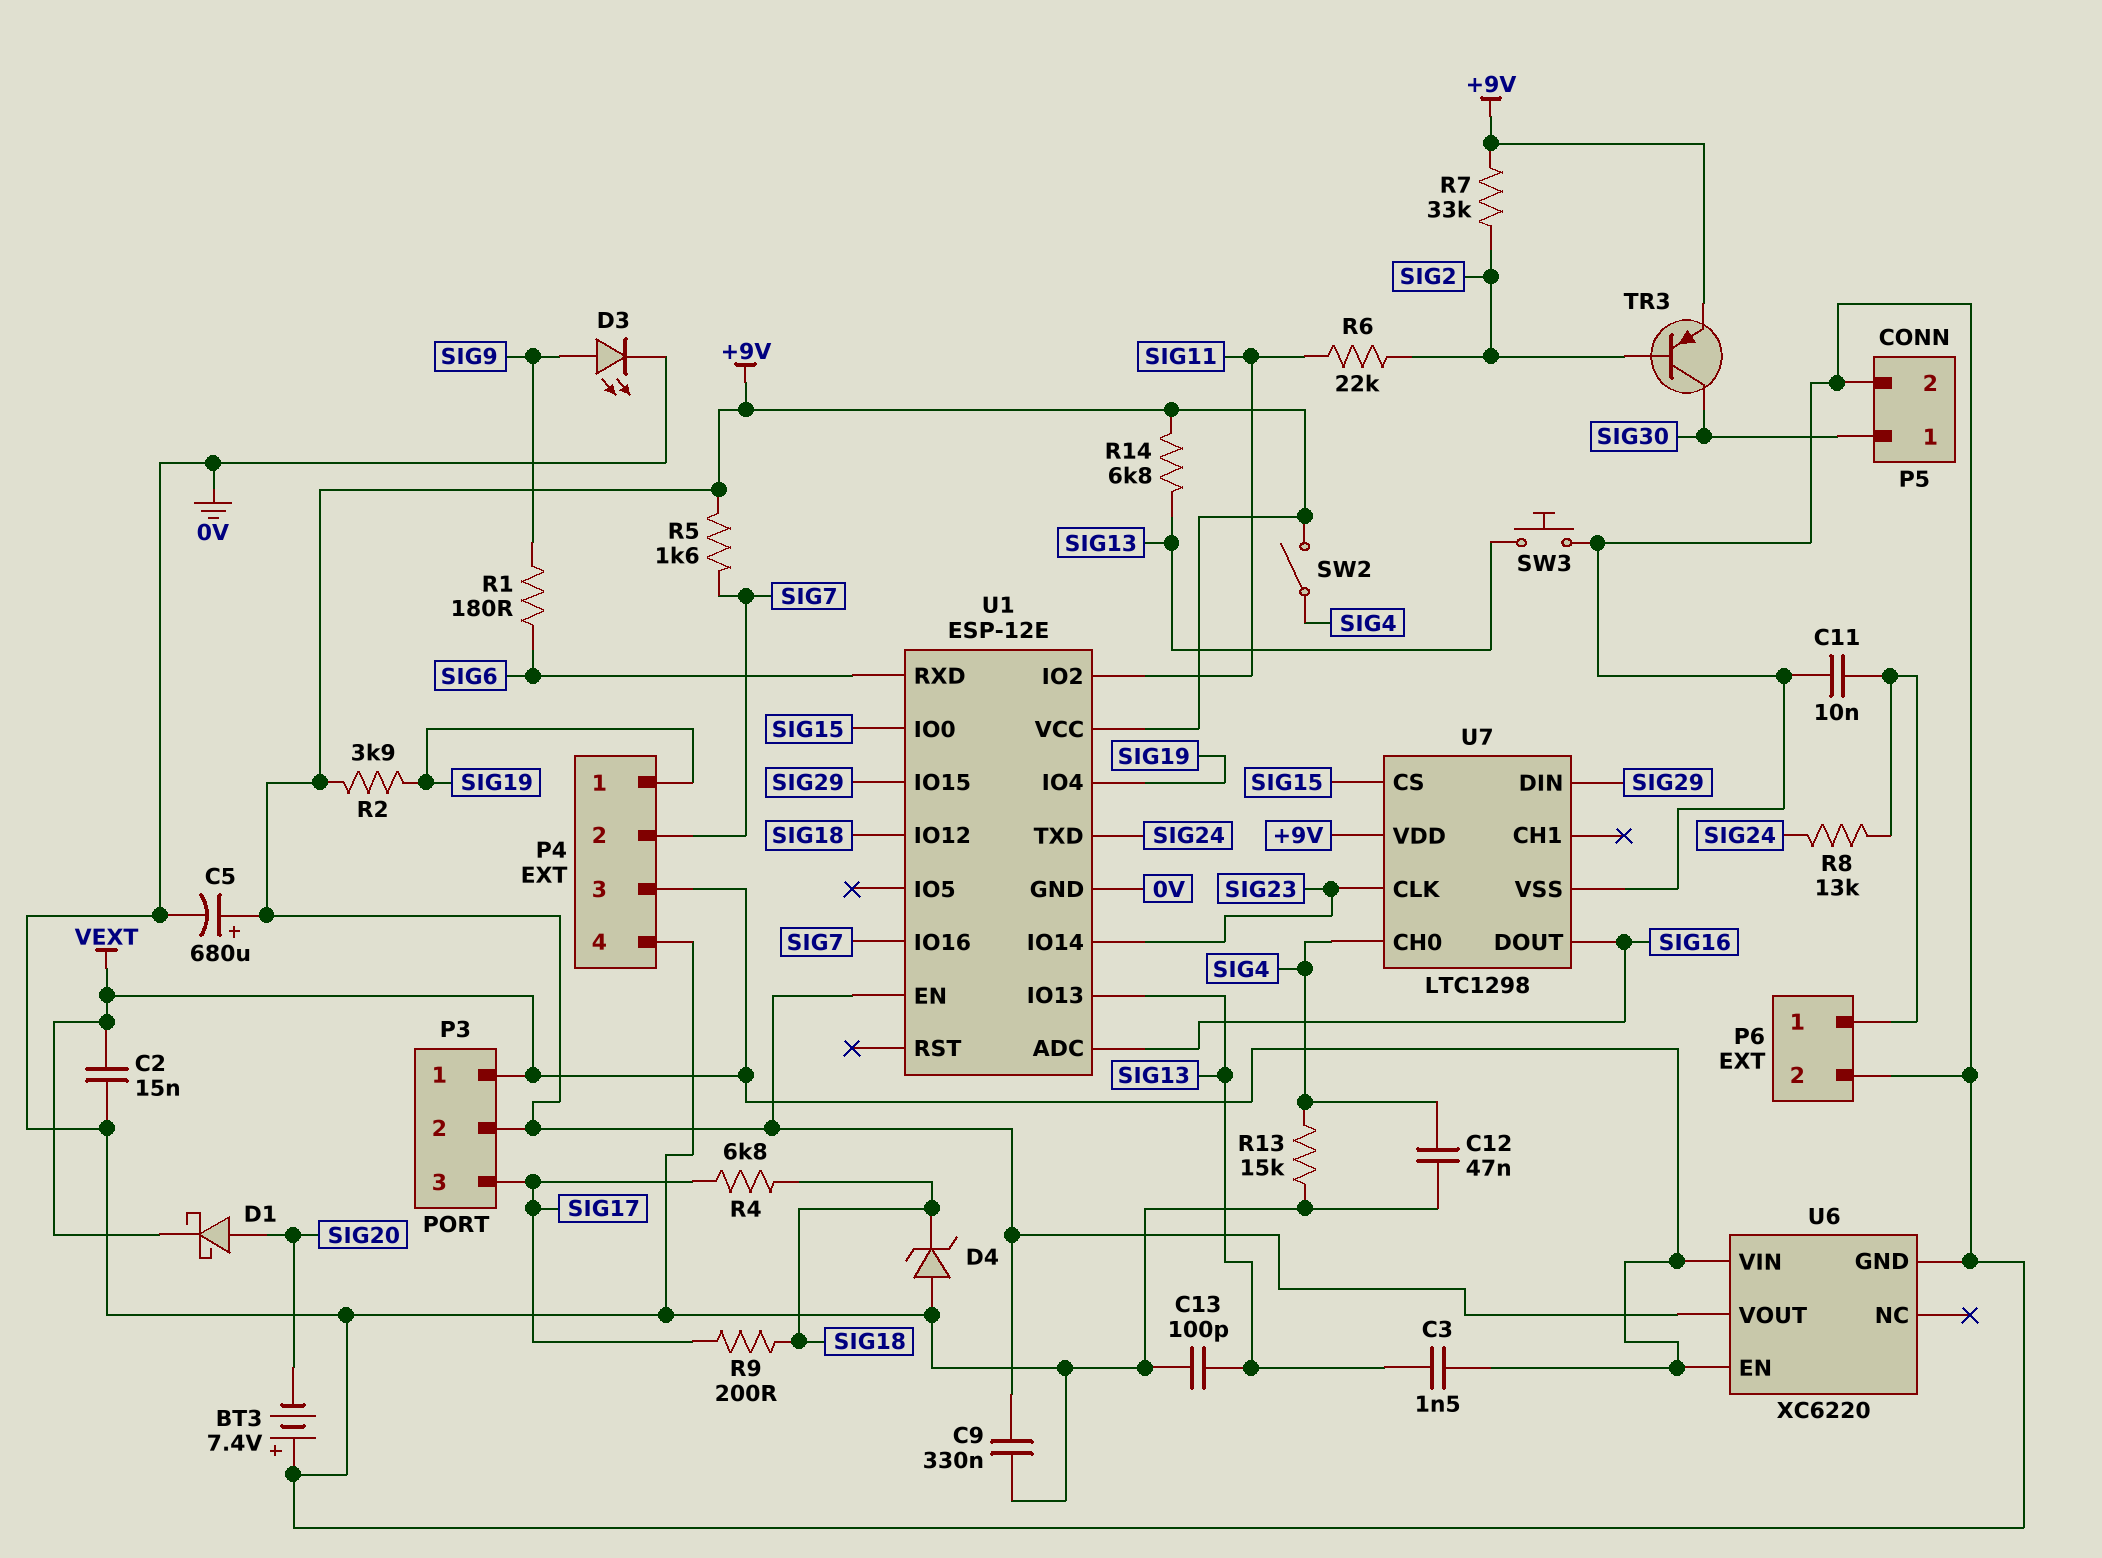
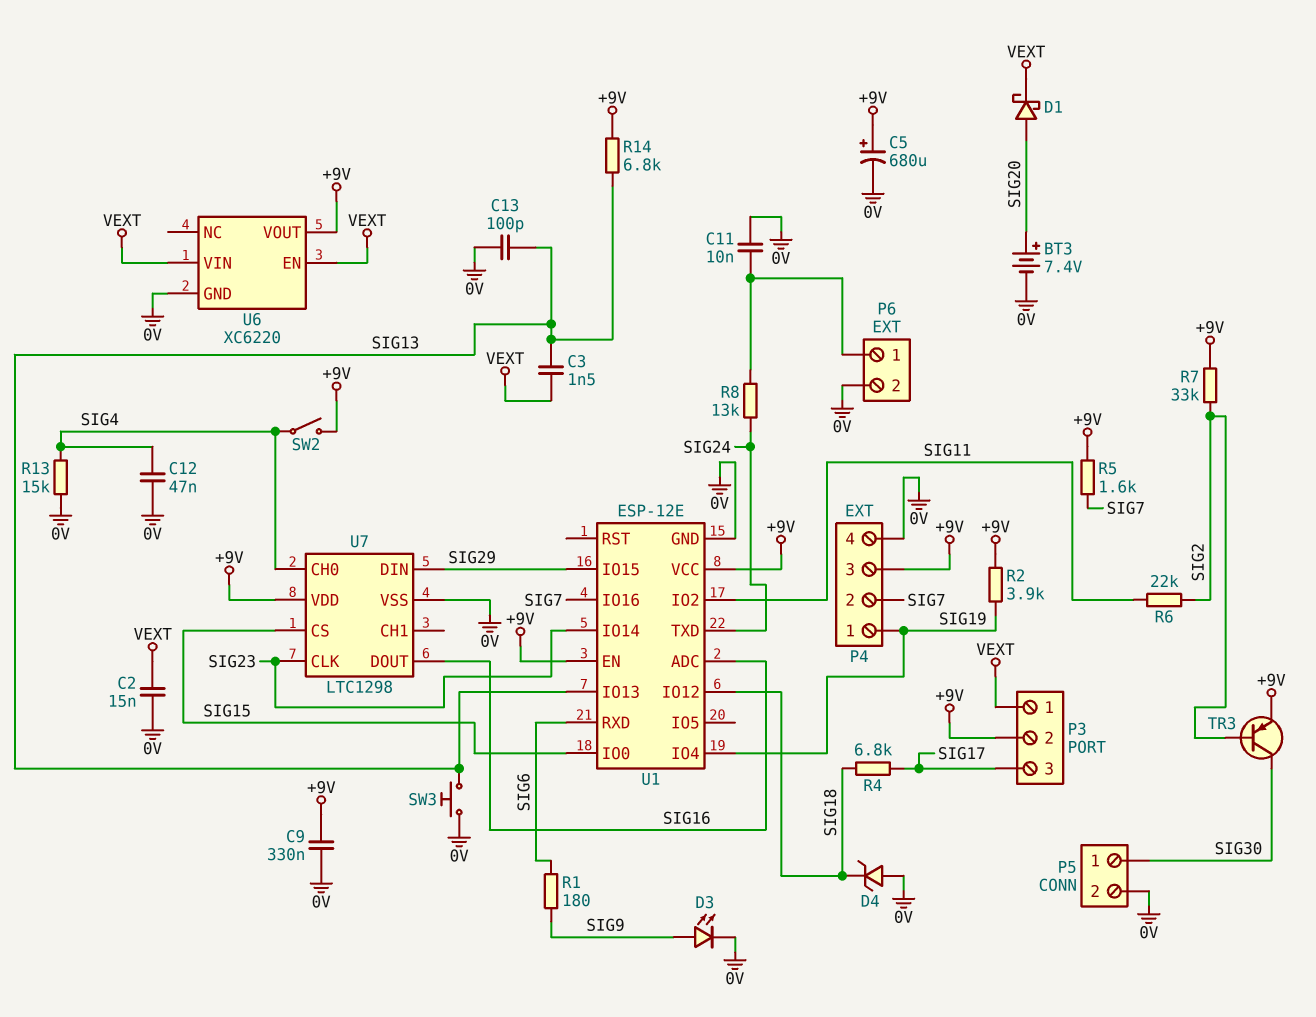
BT3: 7.4V (plus 0V, minus SIG20) -> 7.4V (plus SIG20, minus 0V)
P4 pin 3: VEXT -> +9V
R9: 200 (SIG17, SIG18) -> none

